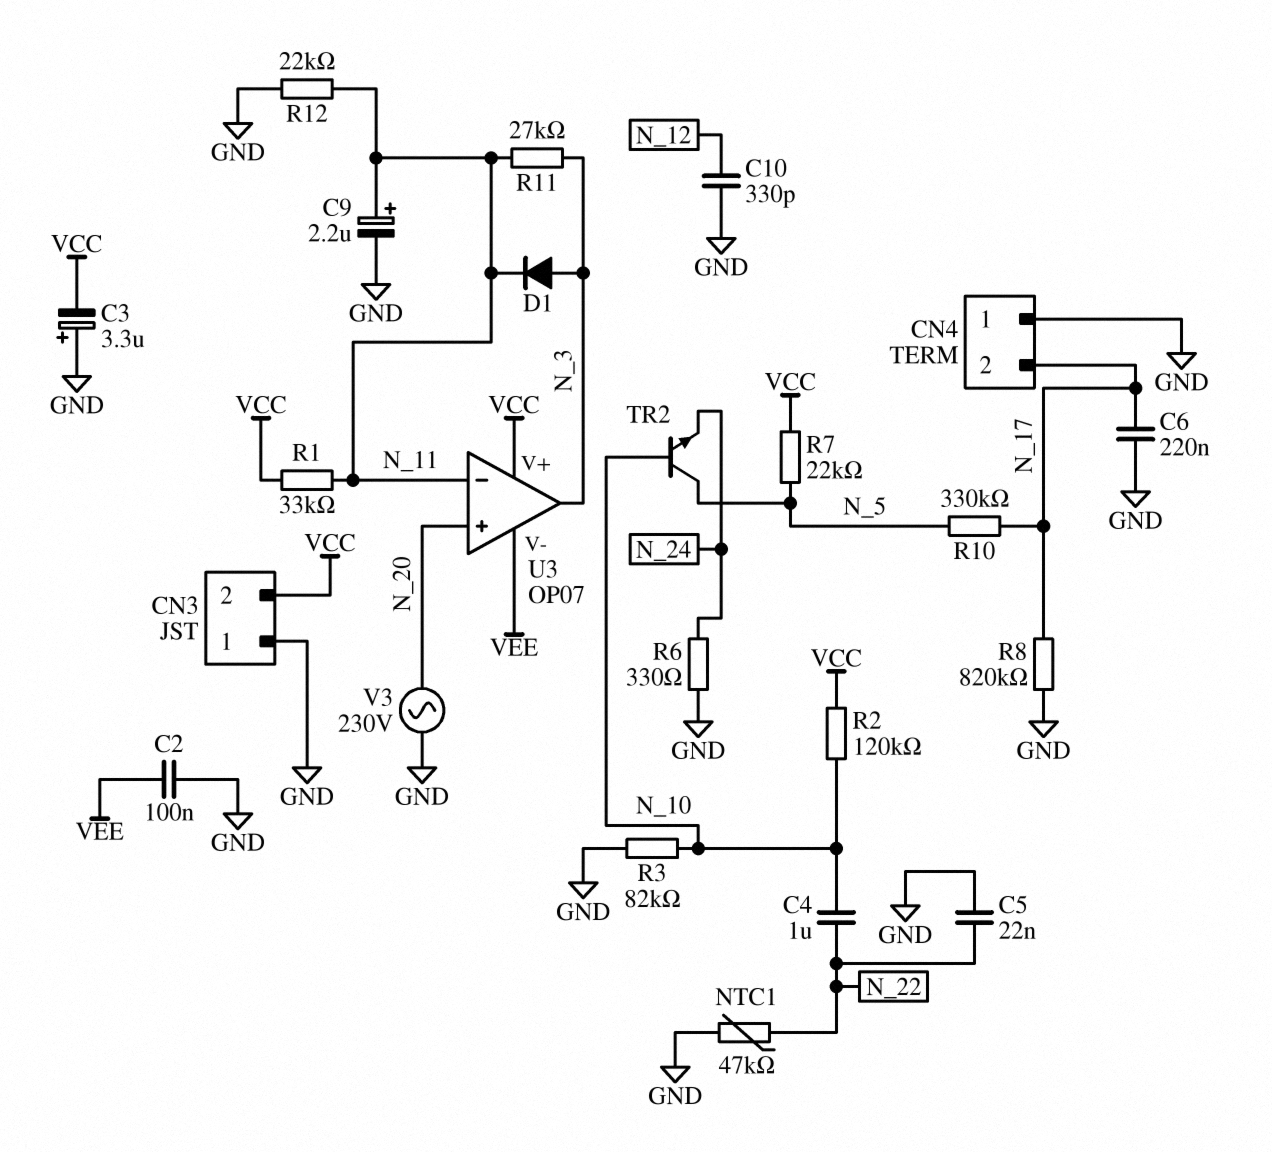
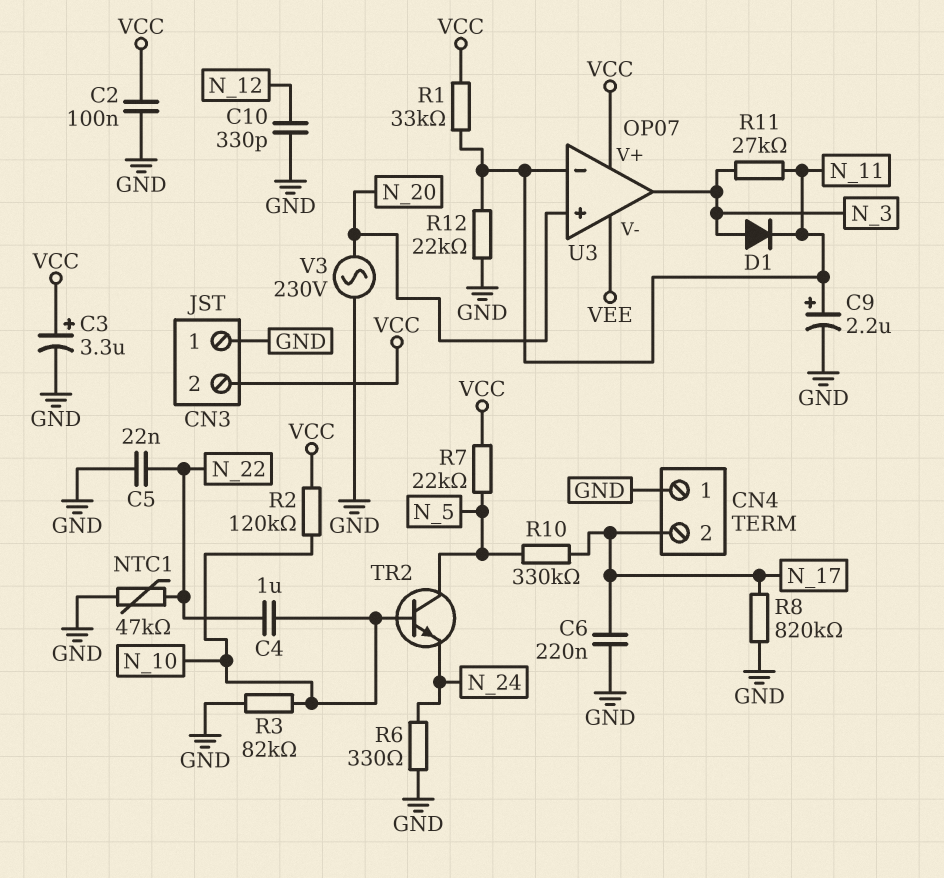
C2: 100nF (GND, VEE) -> 100nF (GND, VCC)
C3: 3.3uF (plus GND, minus VCC) -> 3.3uF (plus VCC, minus GND)

